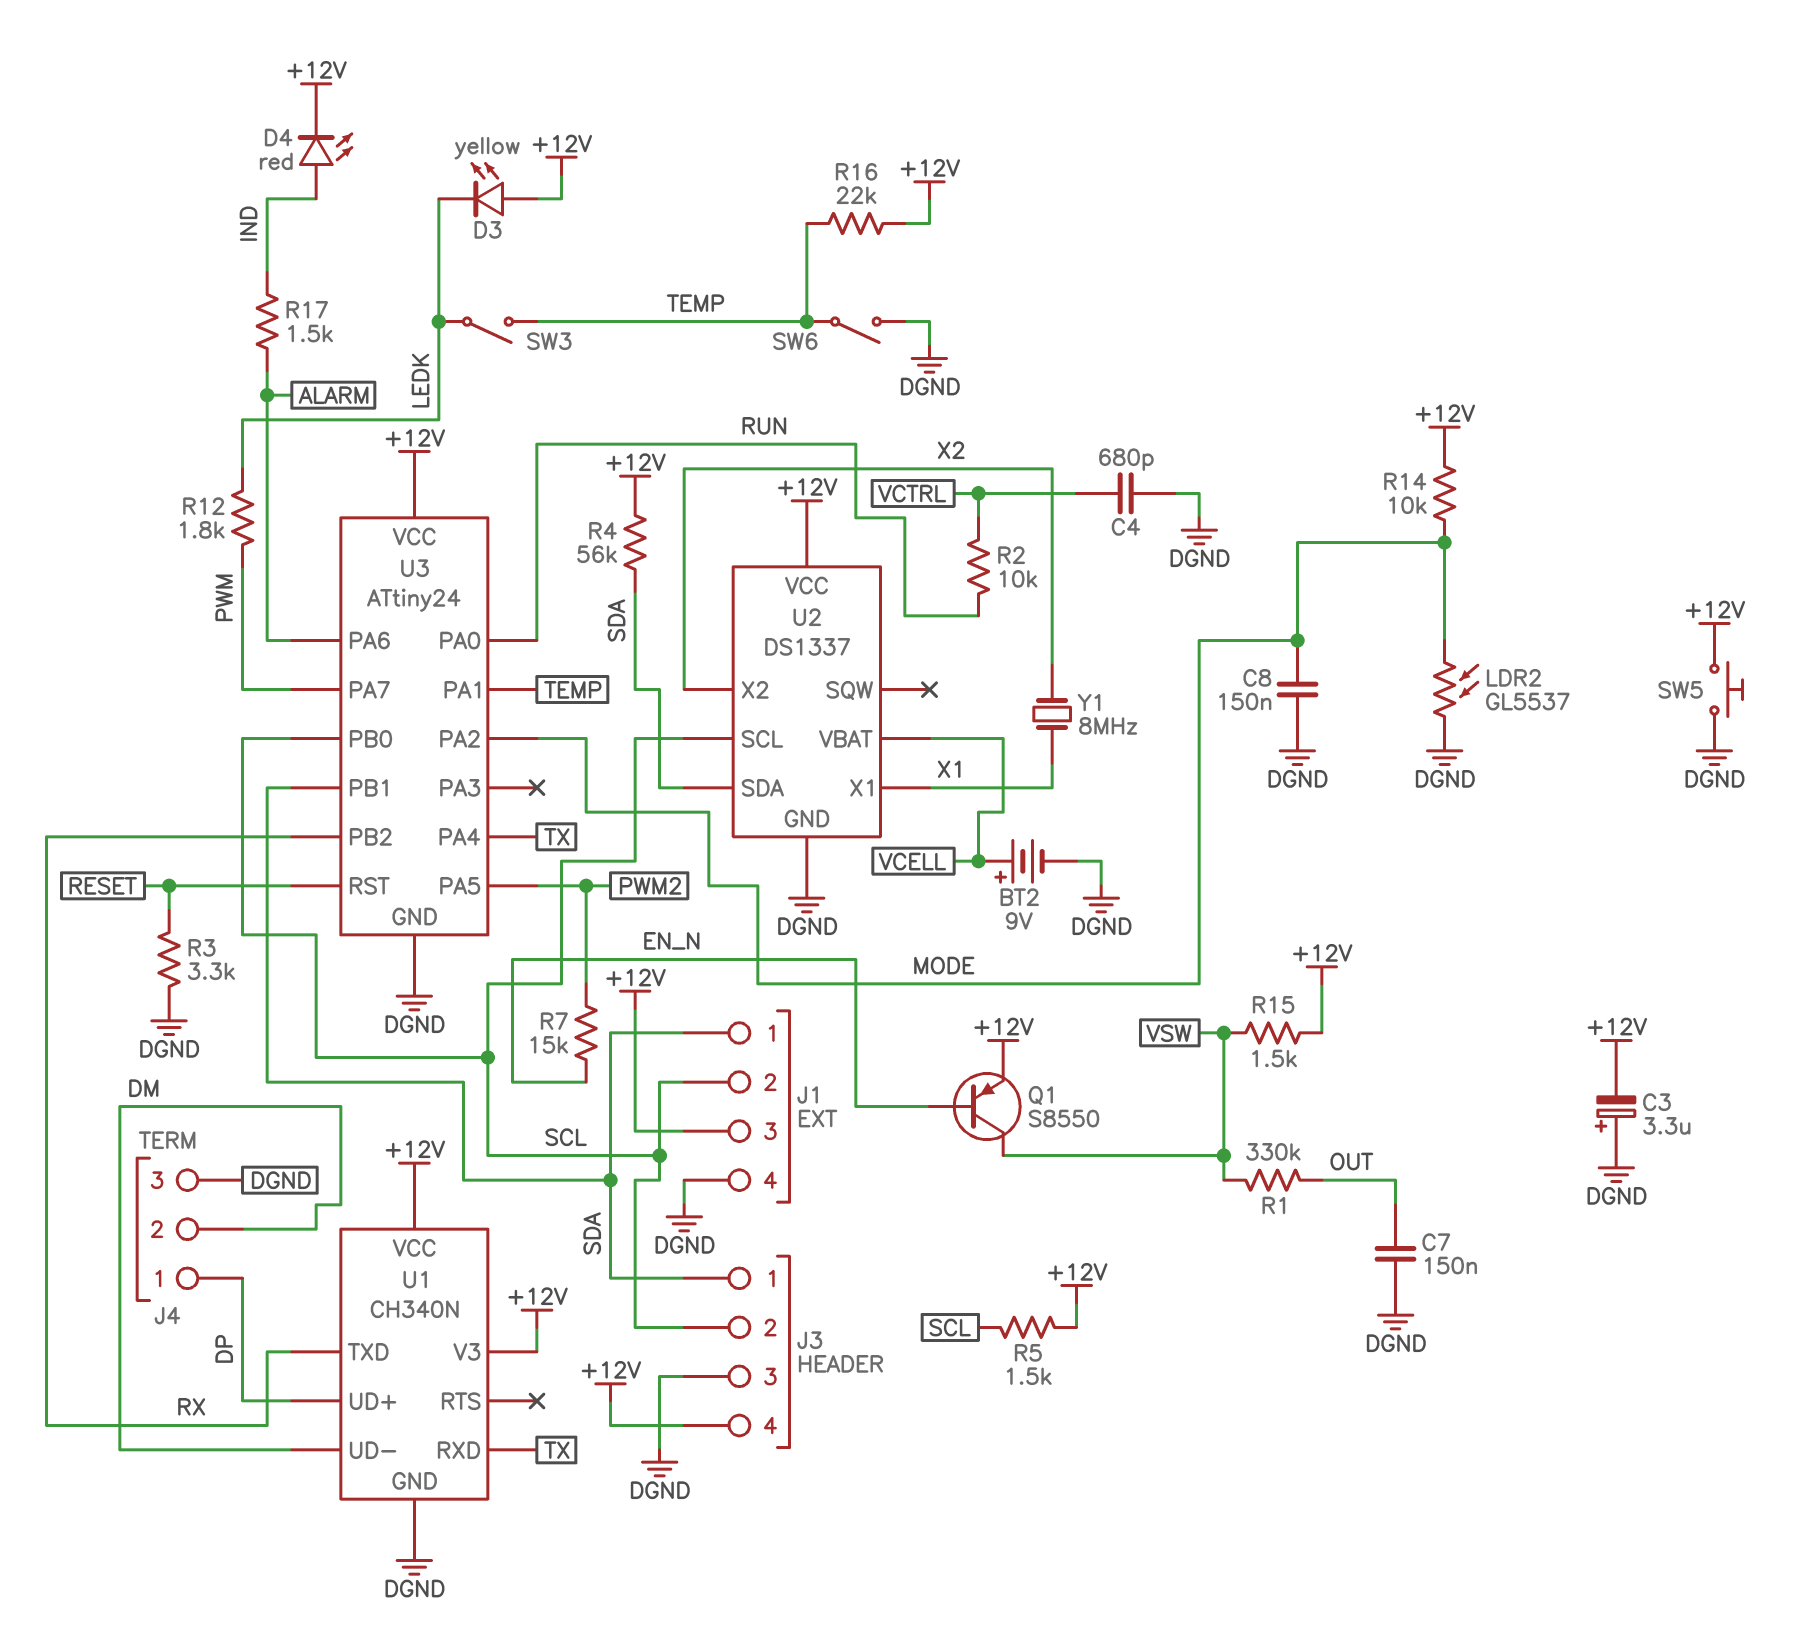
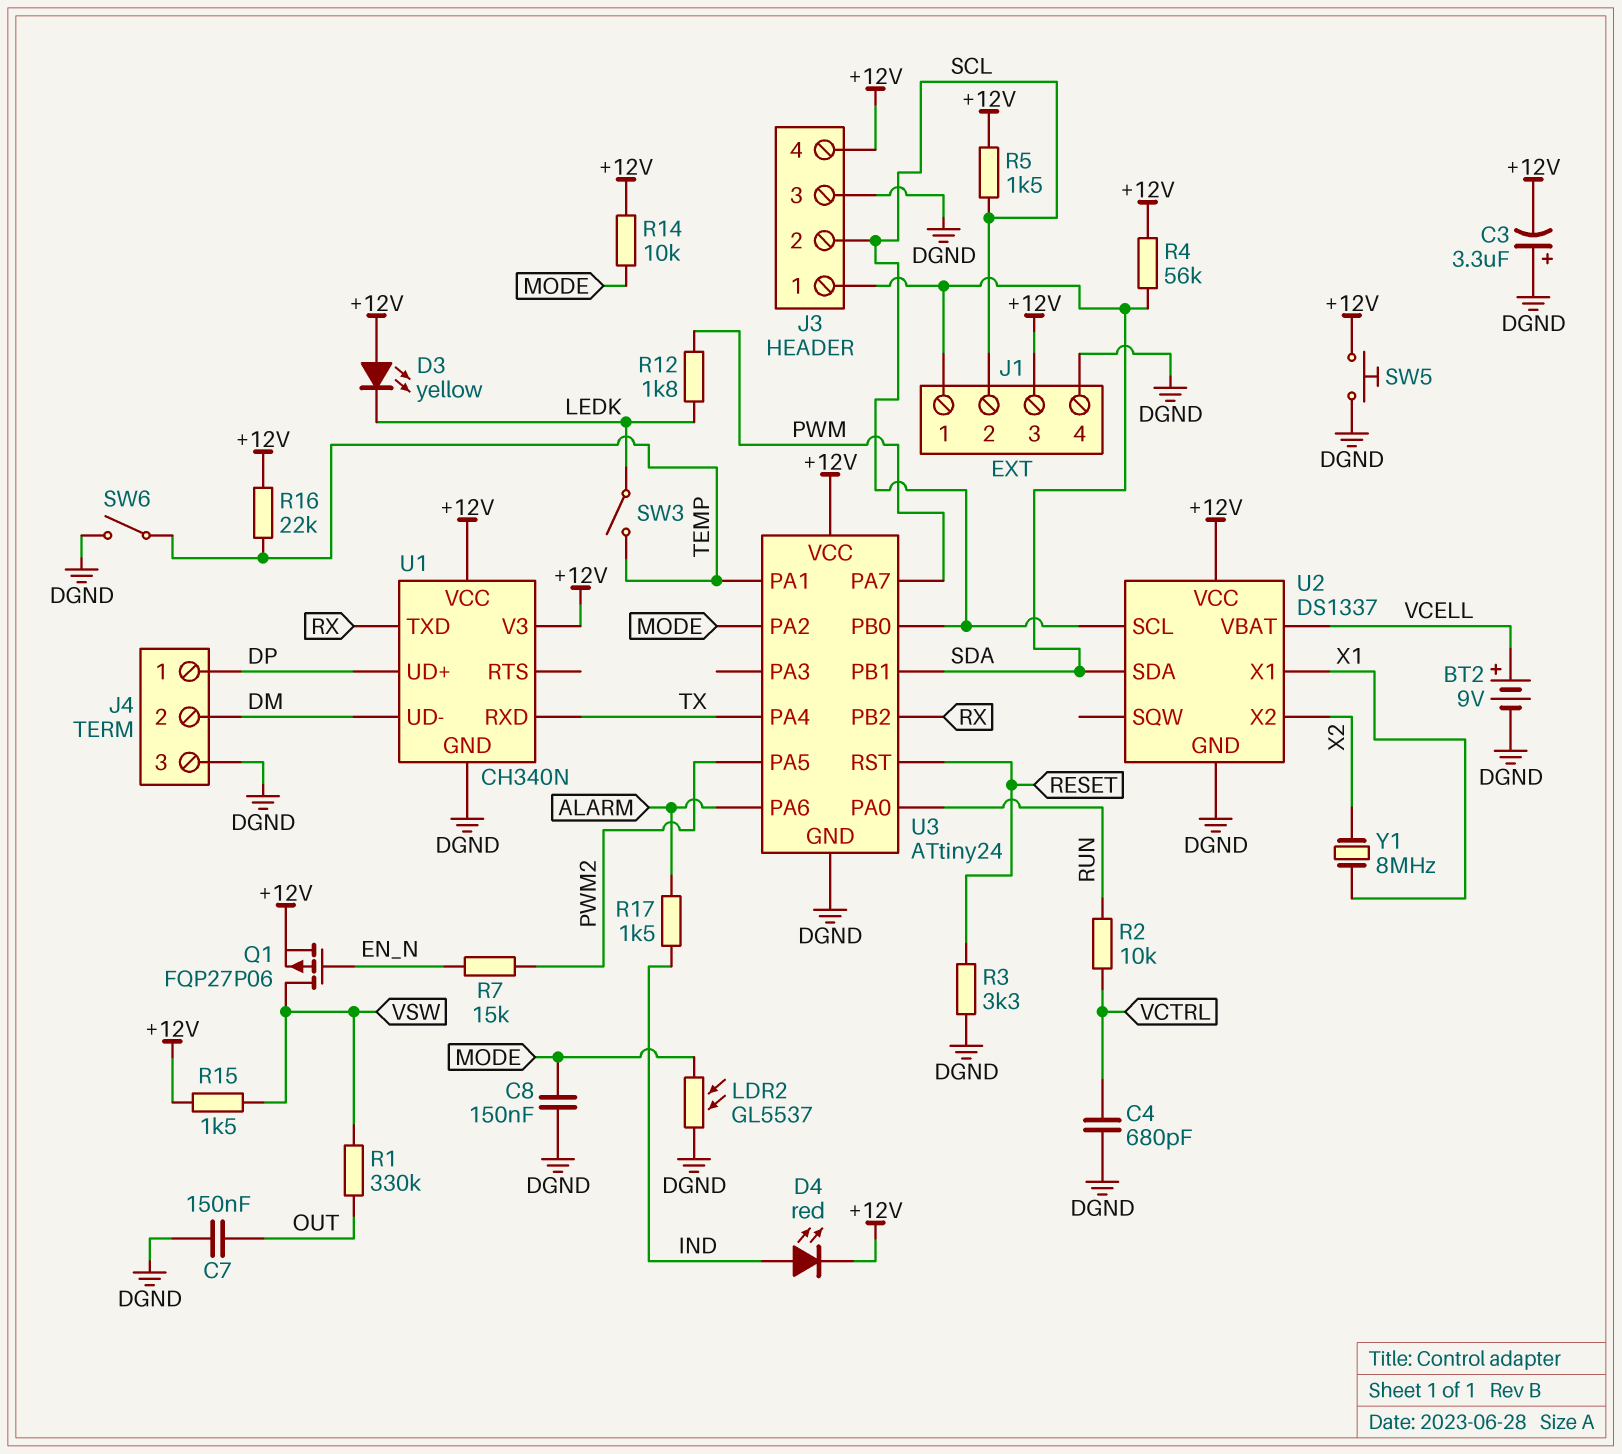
Q1: PNP S8550 (B EN_N, C VSW, E +12V) -> PMOS FQP27P06 (G EN_N, D VSW, S +12V)

